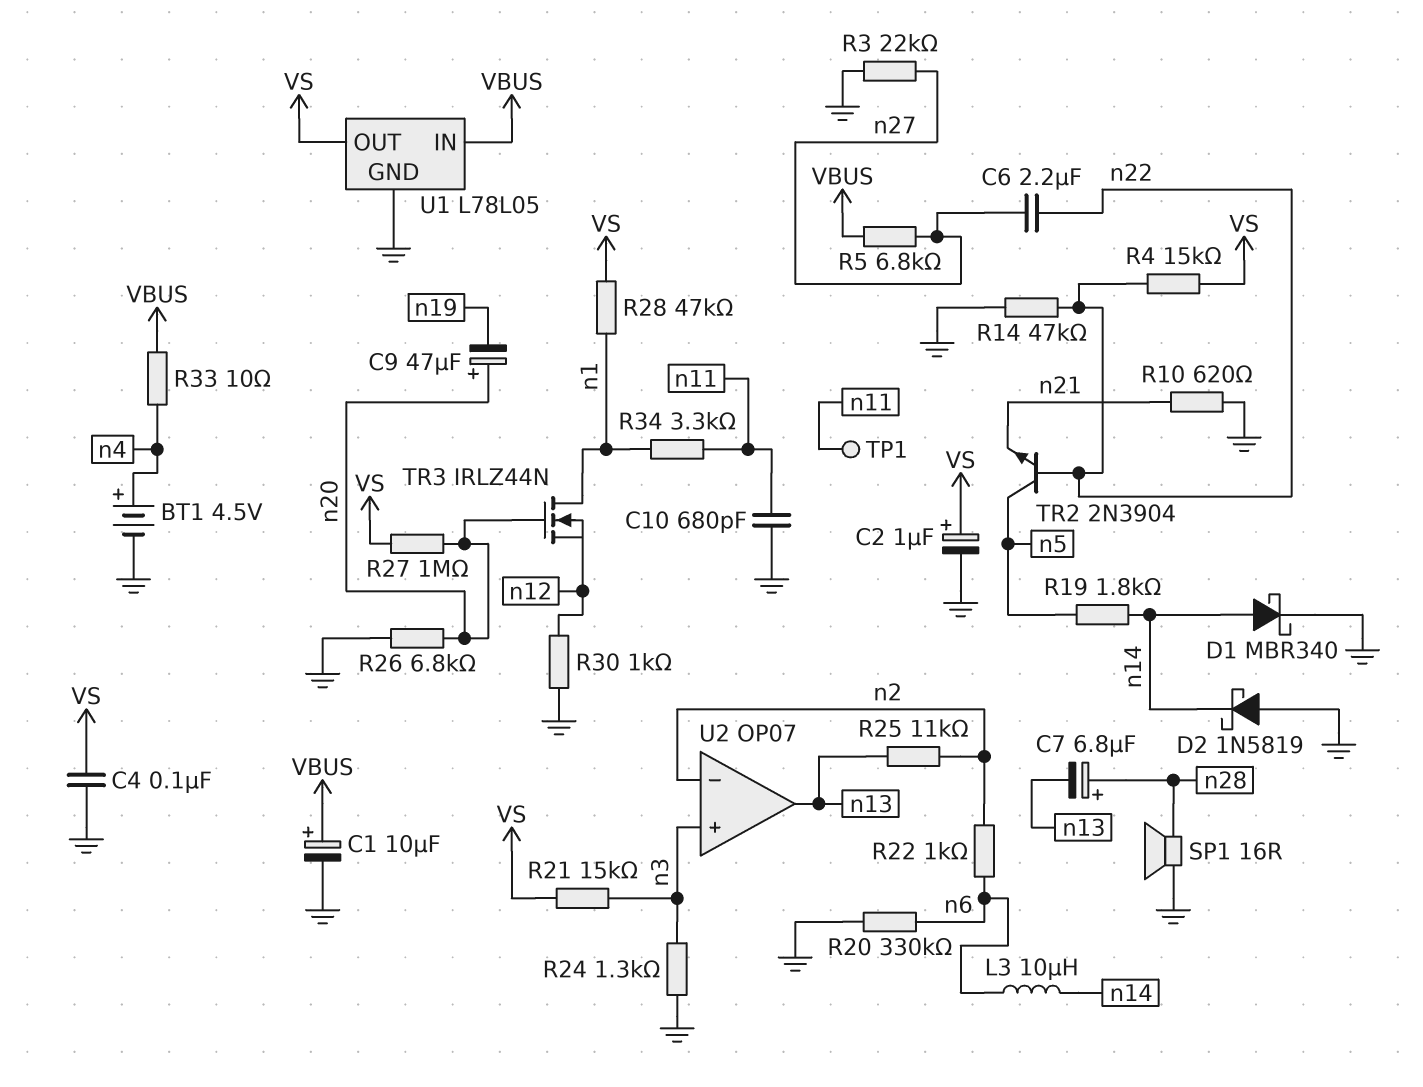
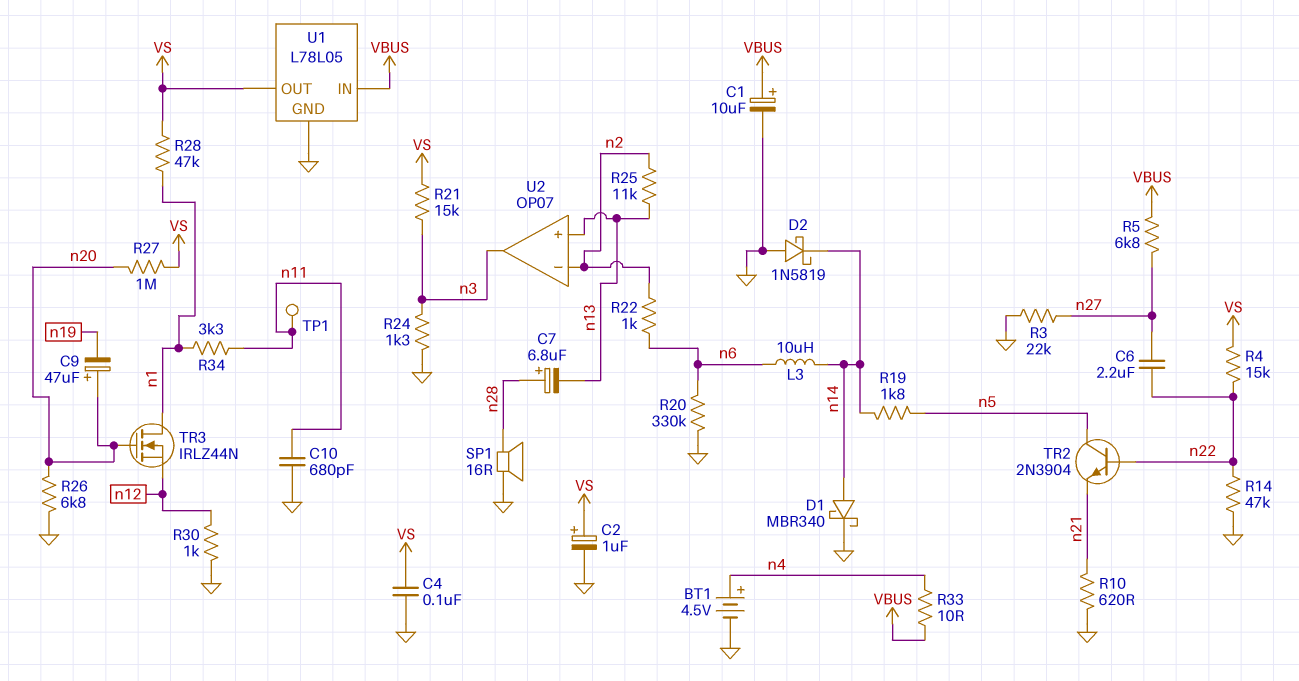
U2 pin in+: n3 -> n13
U2 pin out: n13 -> n3

